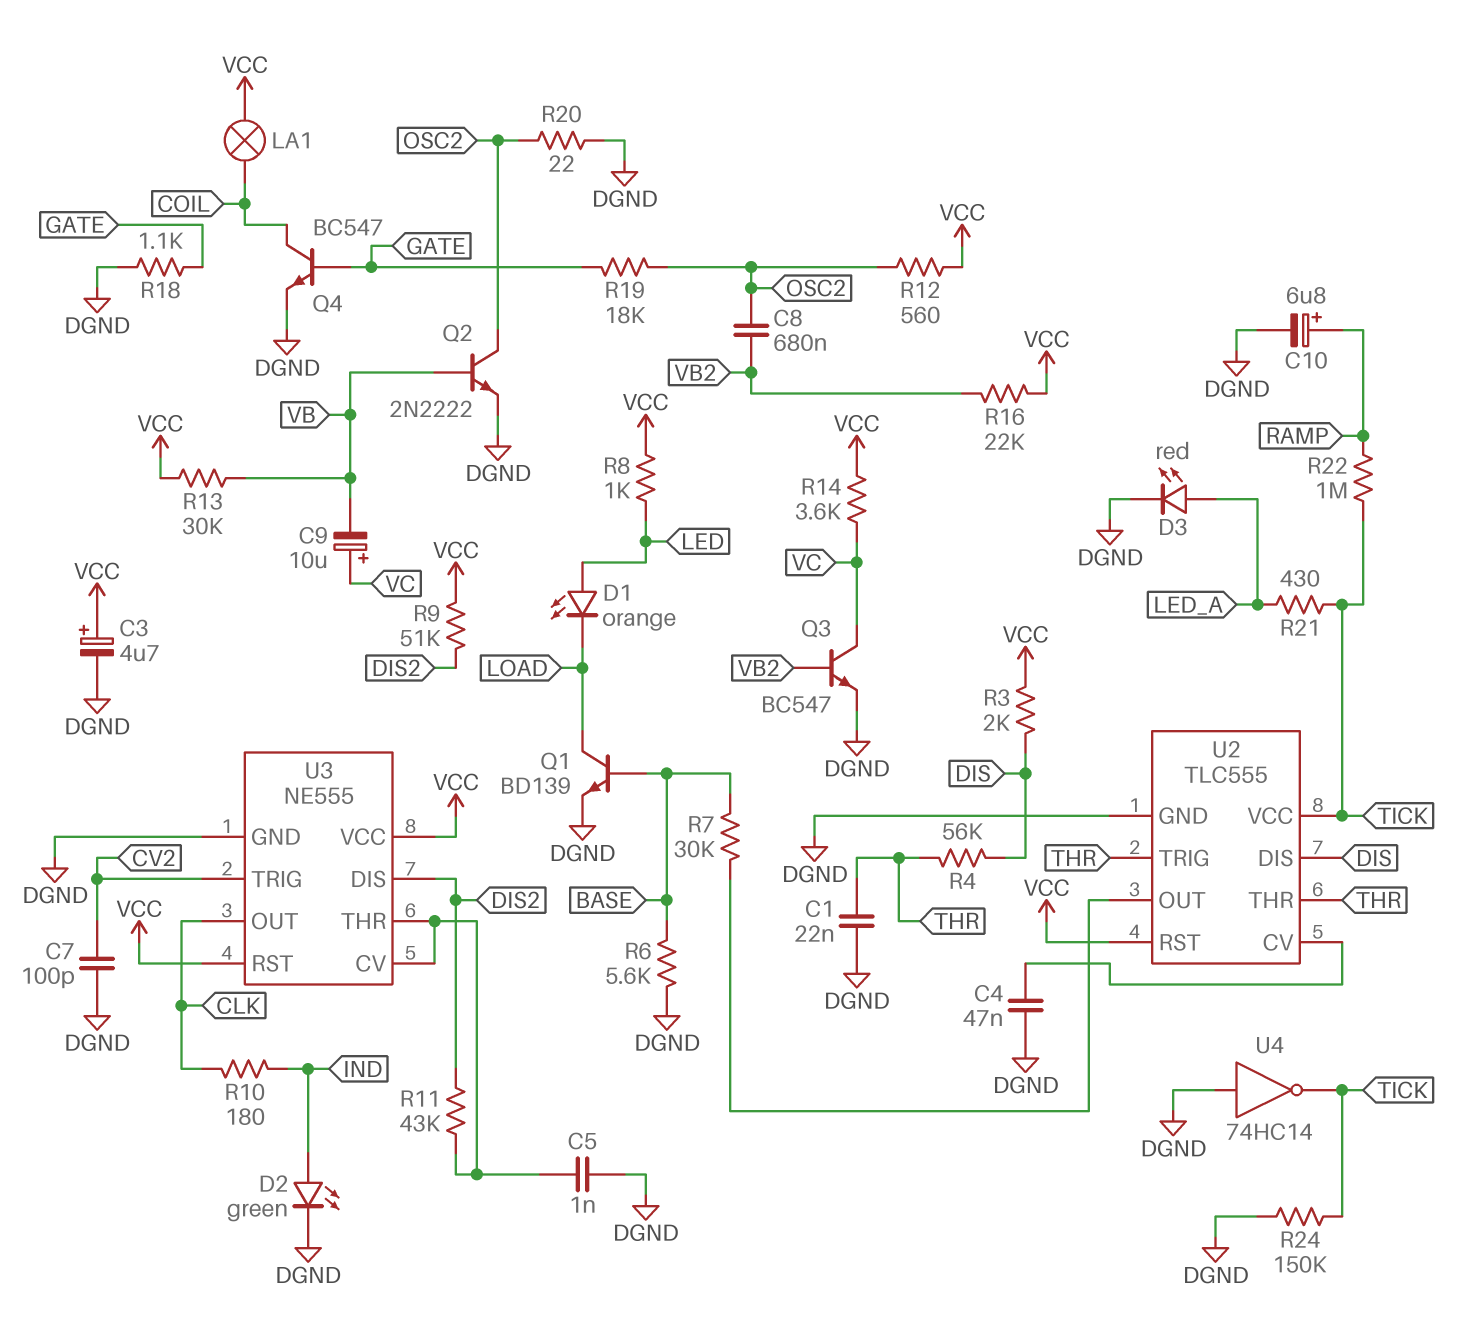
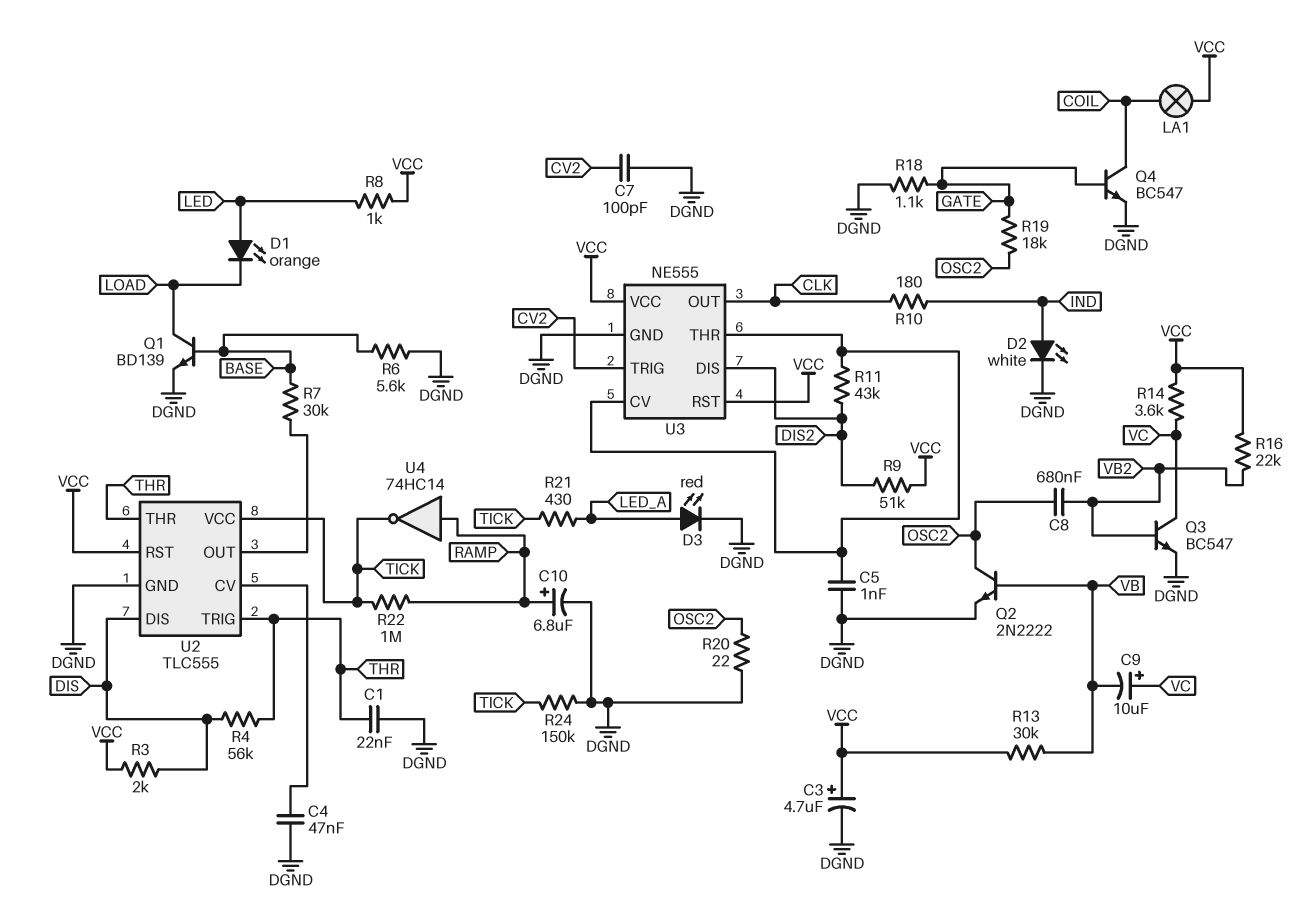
D2: LED green (A IND, K DGND) -> LED white (A IND, K DGND)
R12: 560 (OSC2, VCC) -> none
U4: NOT 74HC14 (in DGND, out TICK) -> NOT 74HC14 (in RAMP, out TICK)

